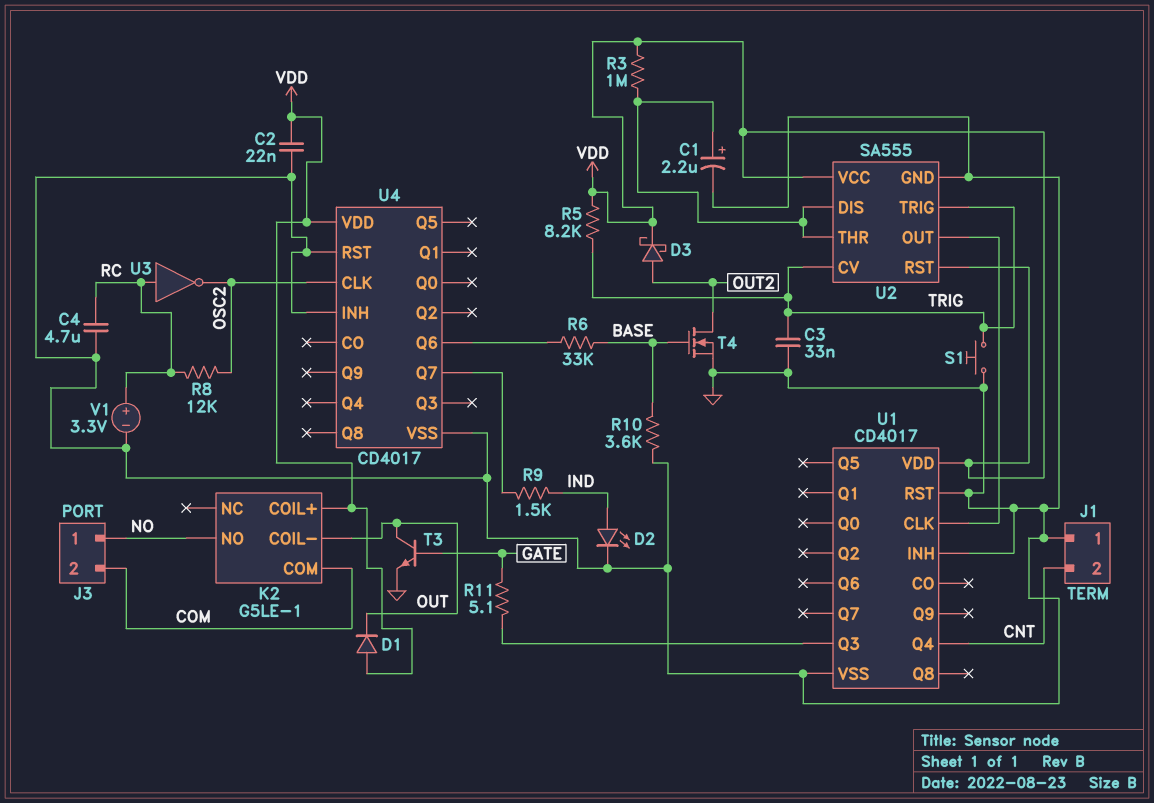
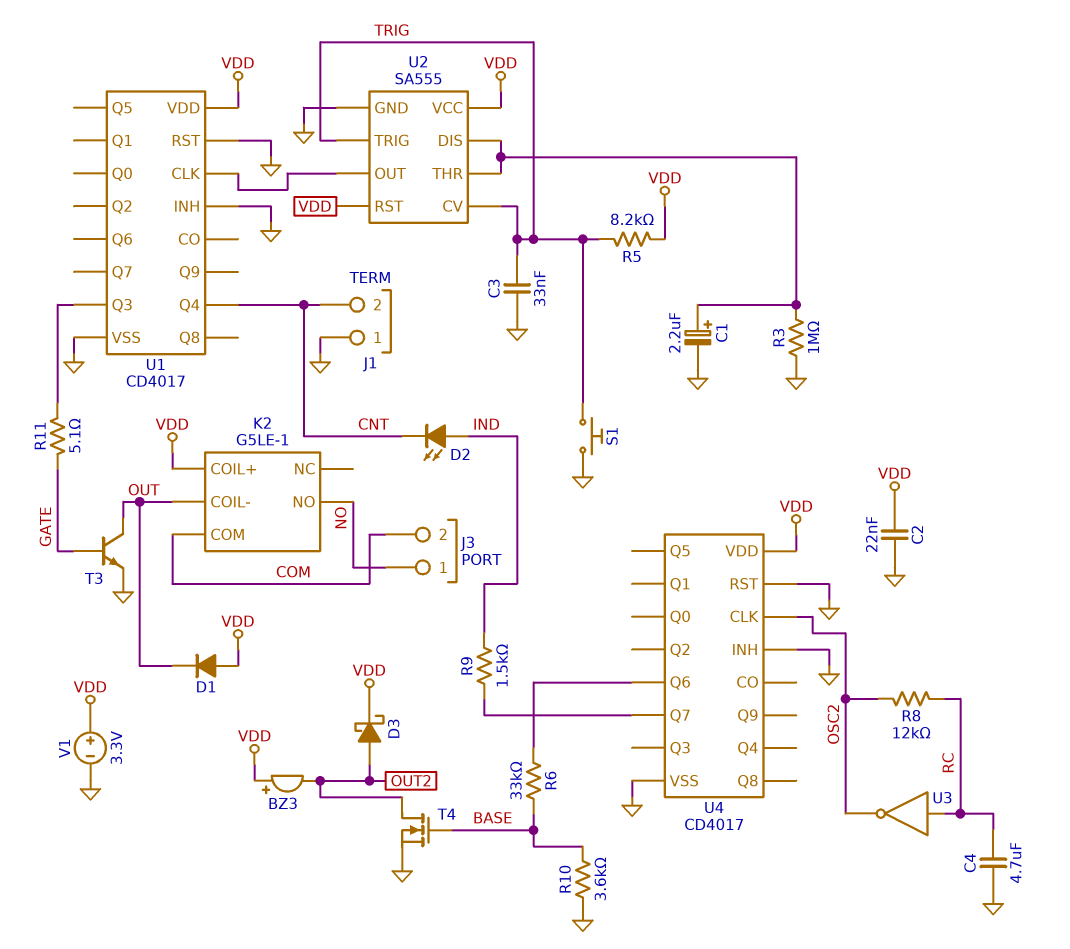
BZ3: none -> buzzer (plus VDD, minus OUT2)
D2: LED (A IND, K GND) -> LED (A IND, K CNT)
R3: 1M (U2/DIS, VDD) -> 1M (GND, U2/DIS)
V1: 3.3V (plus RC, minus GND) -> 3.3V (plus VDD, minus GND)

